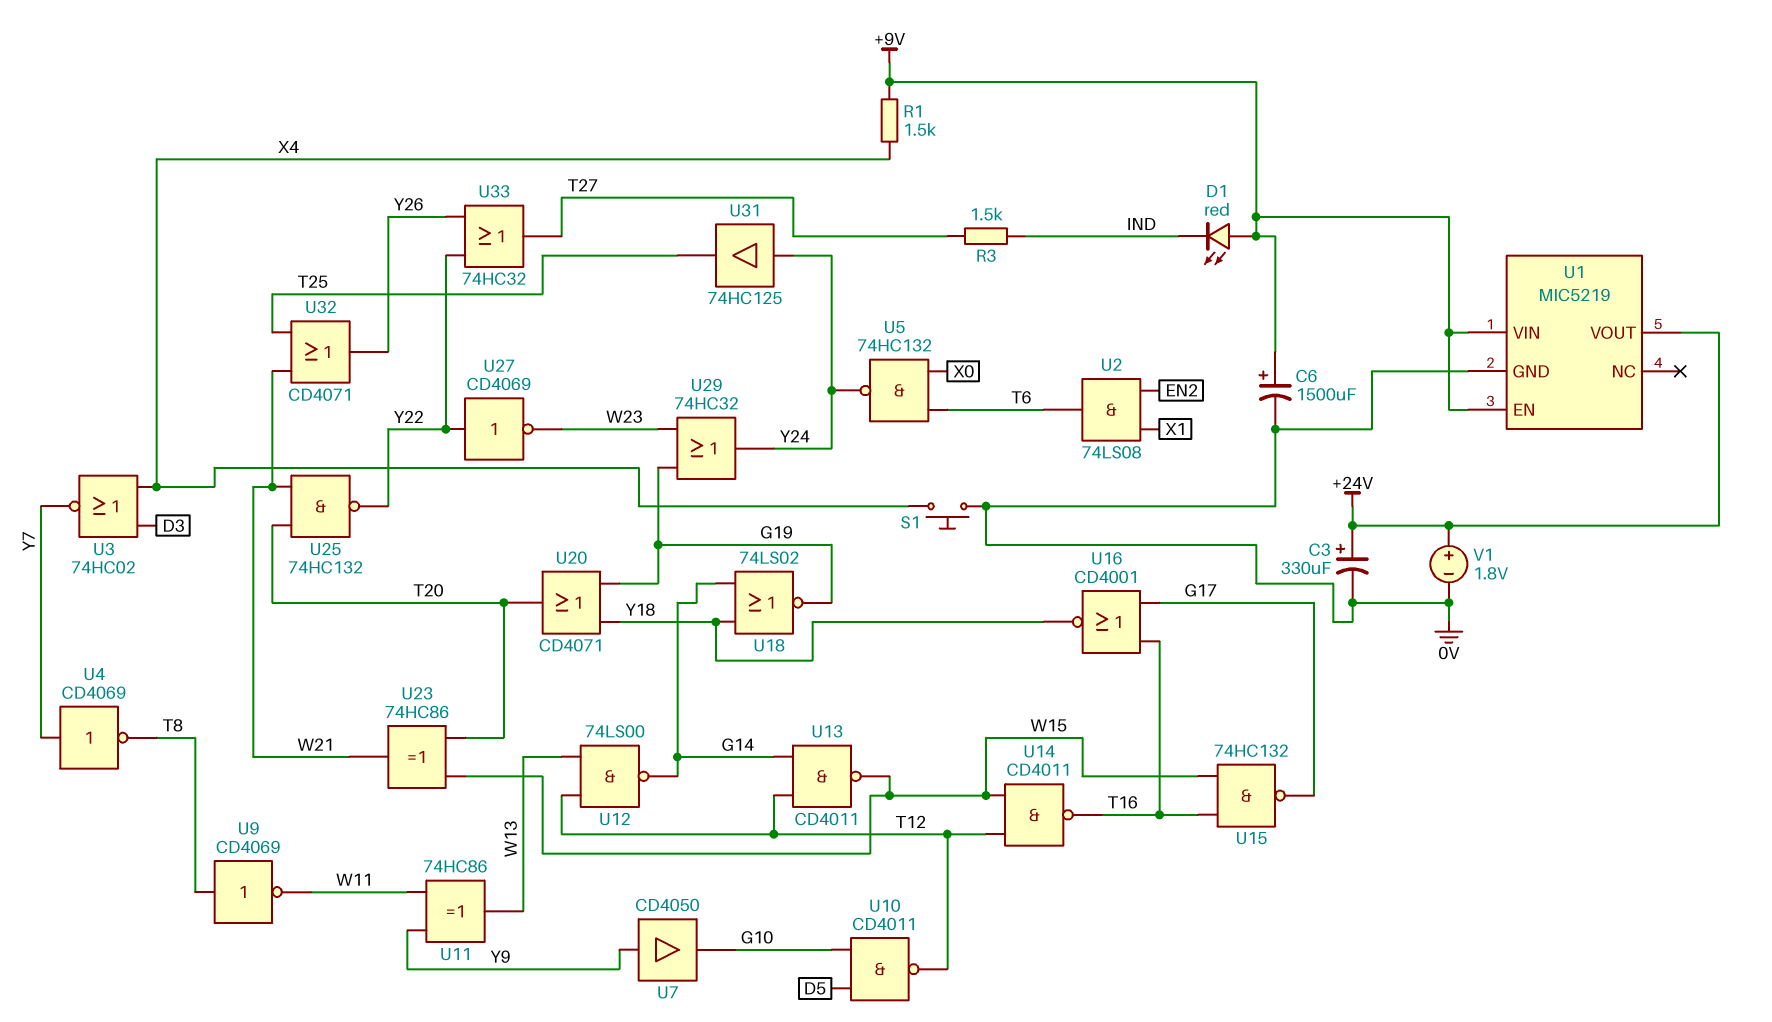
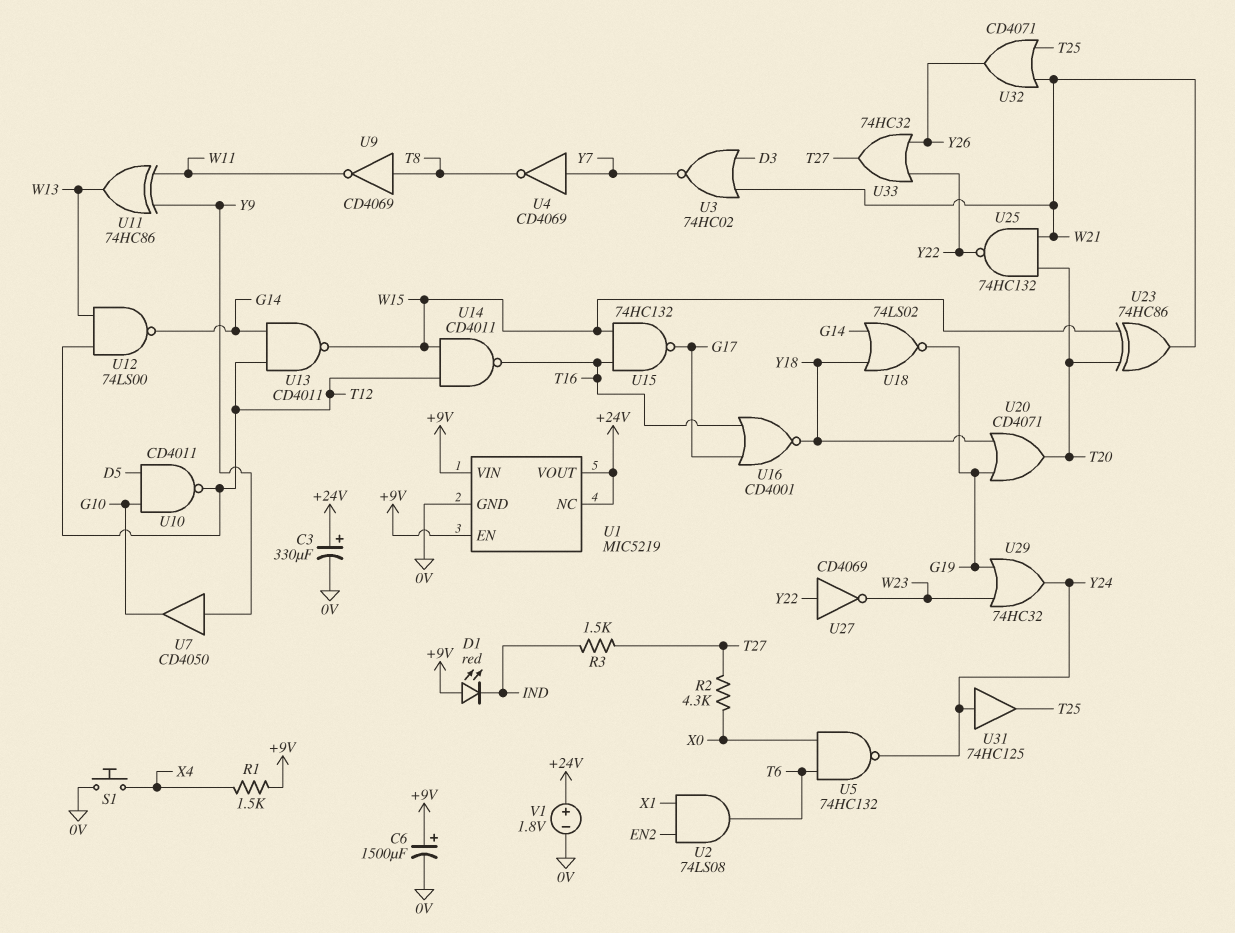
R2: none -> 4.3k (T27, X0)
U1 pin NC: none -> +24V
U3: NOR 74HC02 (in D3, in X4, out Y7) -> NOR 74HC02 (in D3, in W21, out Y7)

